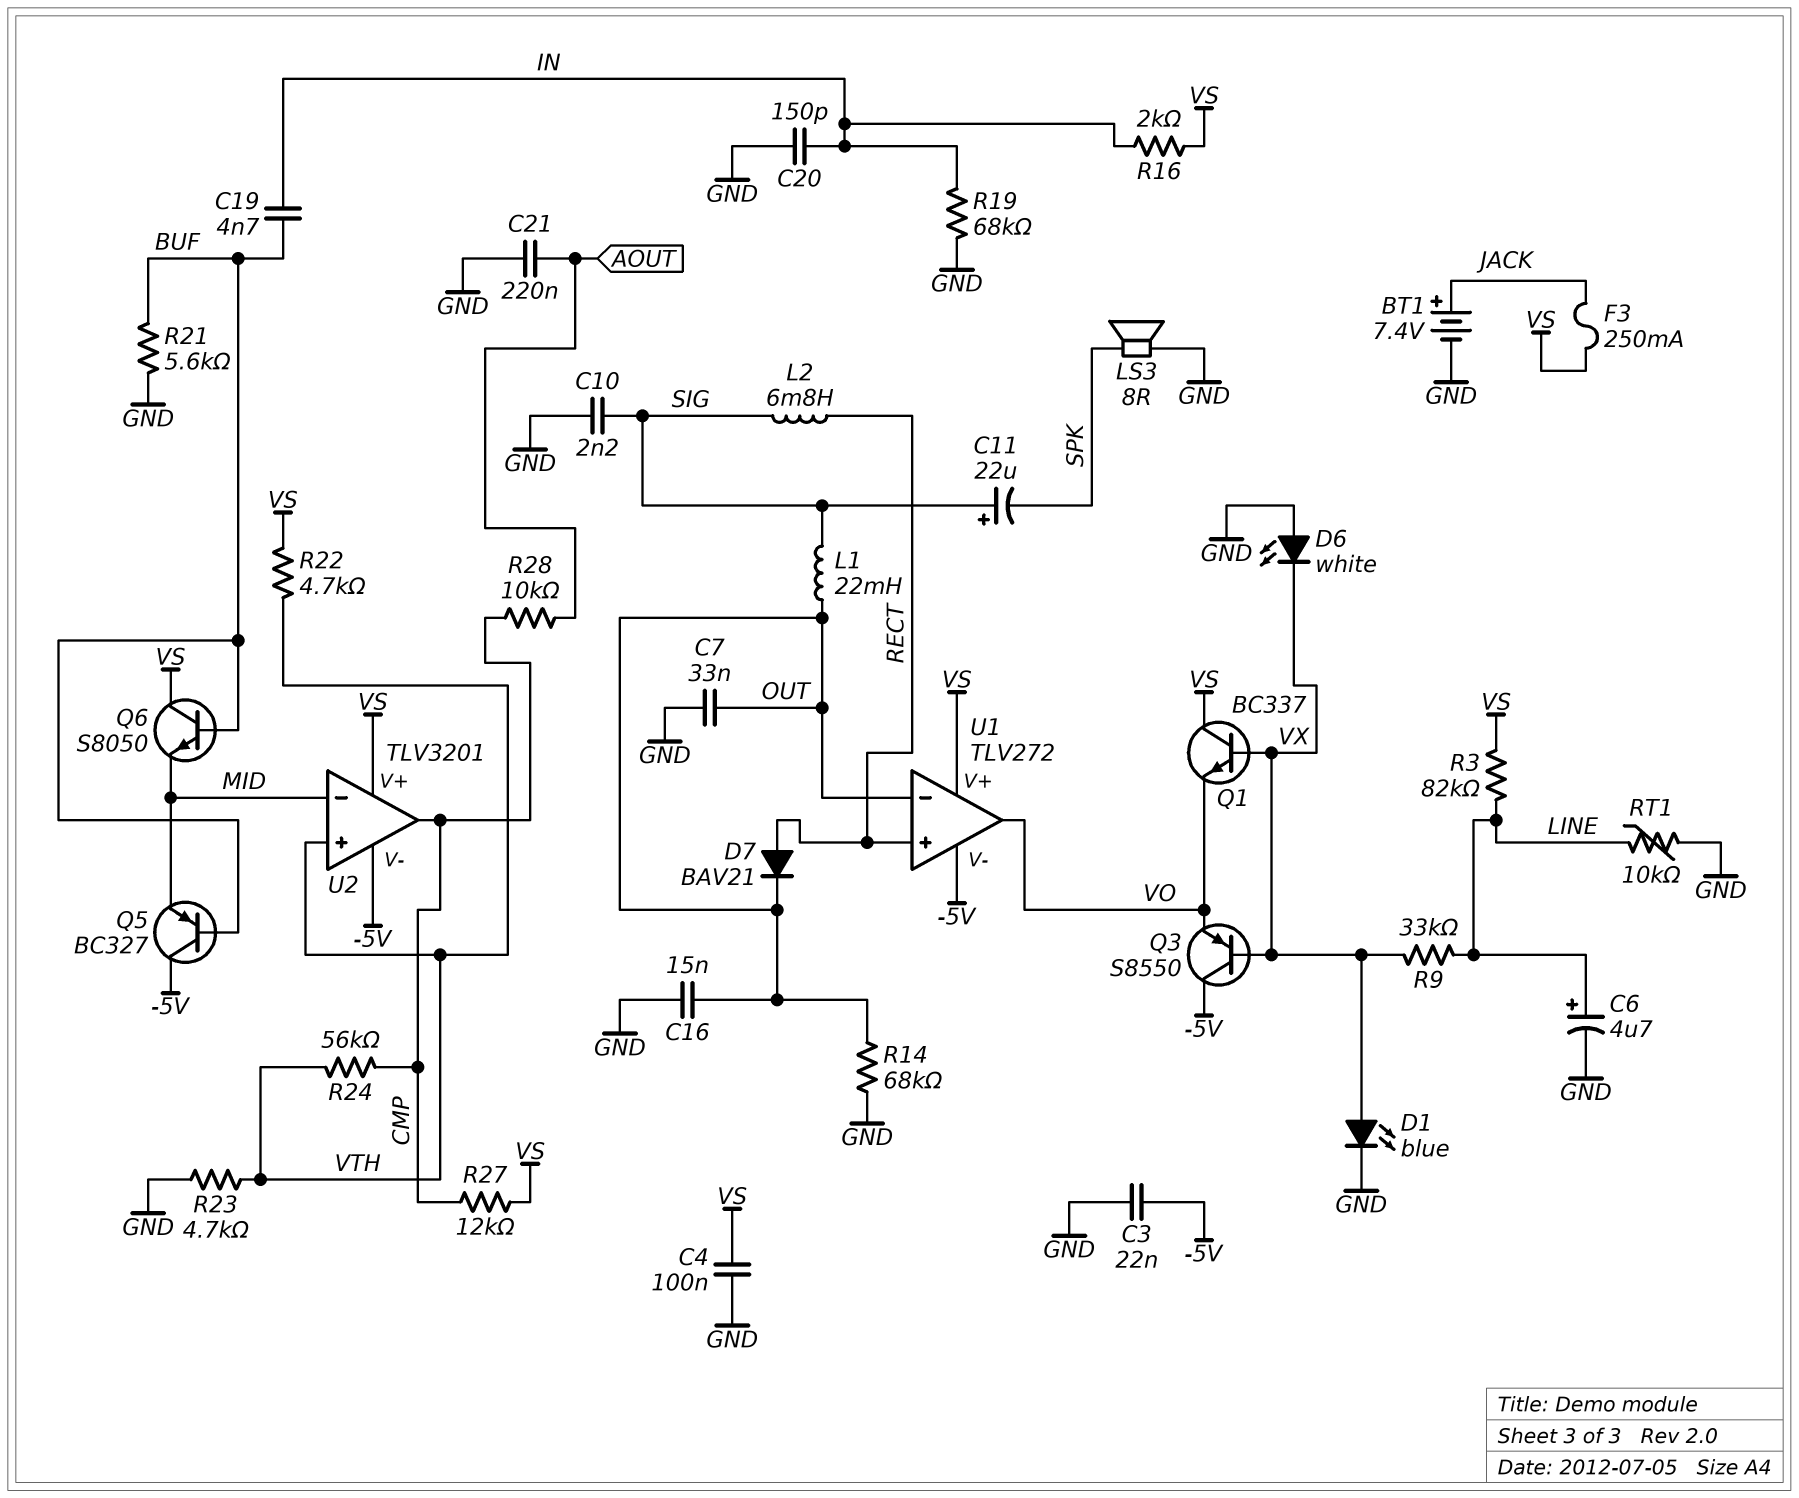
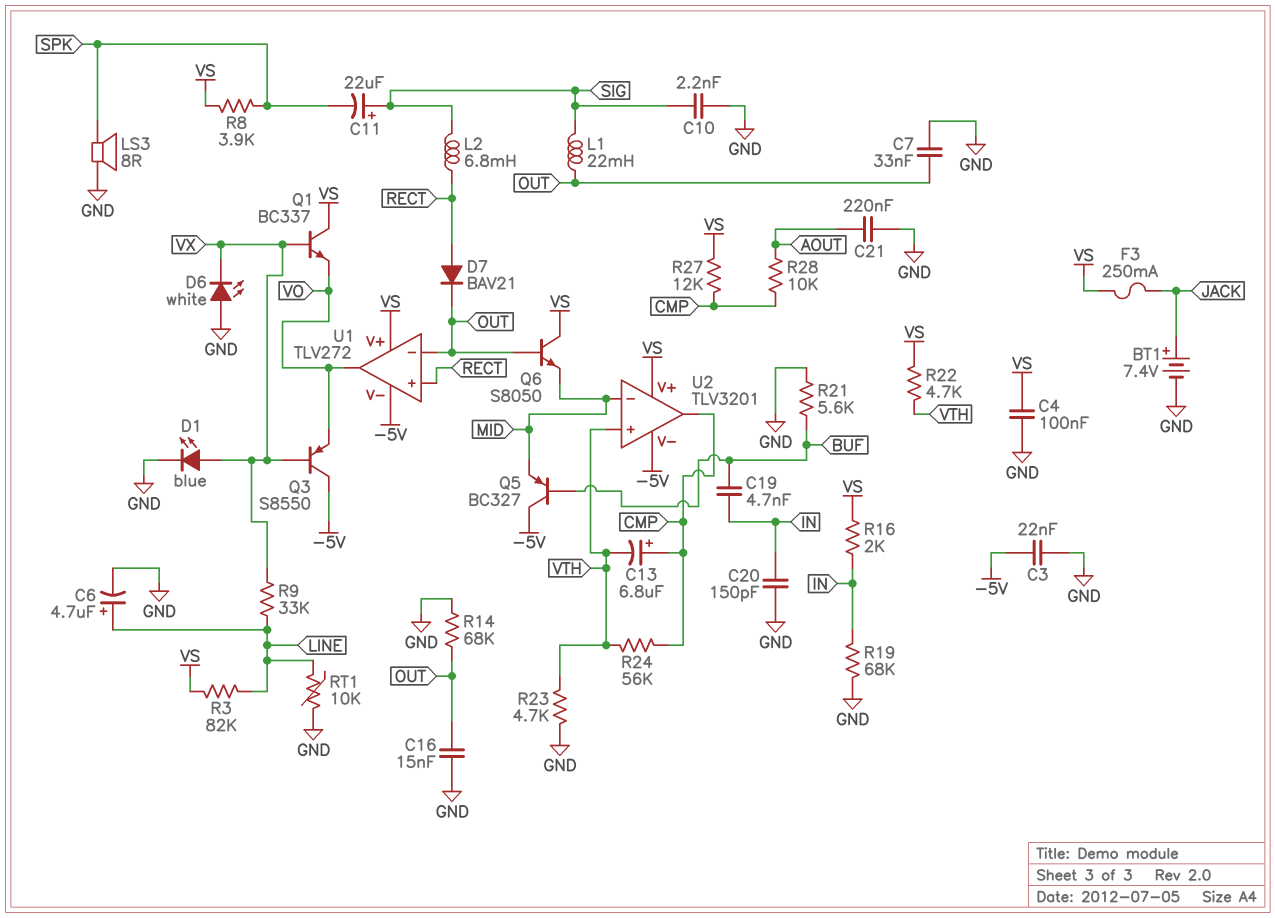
C13: none -> 6.8uF (plus CMP, minus VTH)
Q6: NPN S8050 (B BUF, C VS, E MID) -> NPN S8050 (B OUT, C VS, E MID)
R8: none -> 3.9k (SPK, VS)

